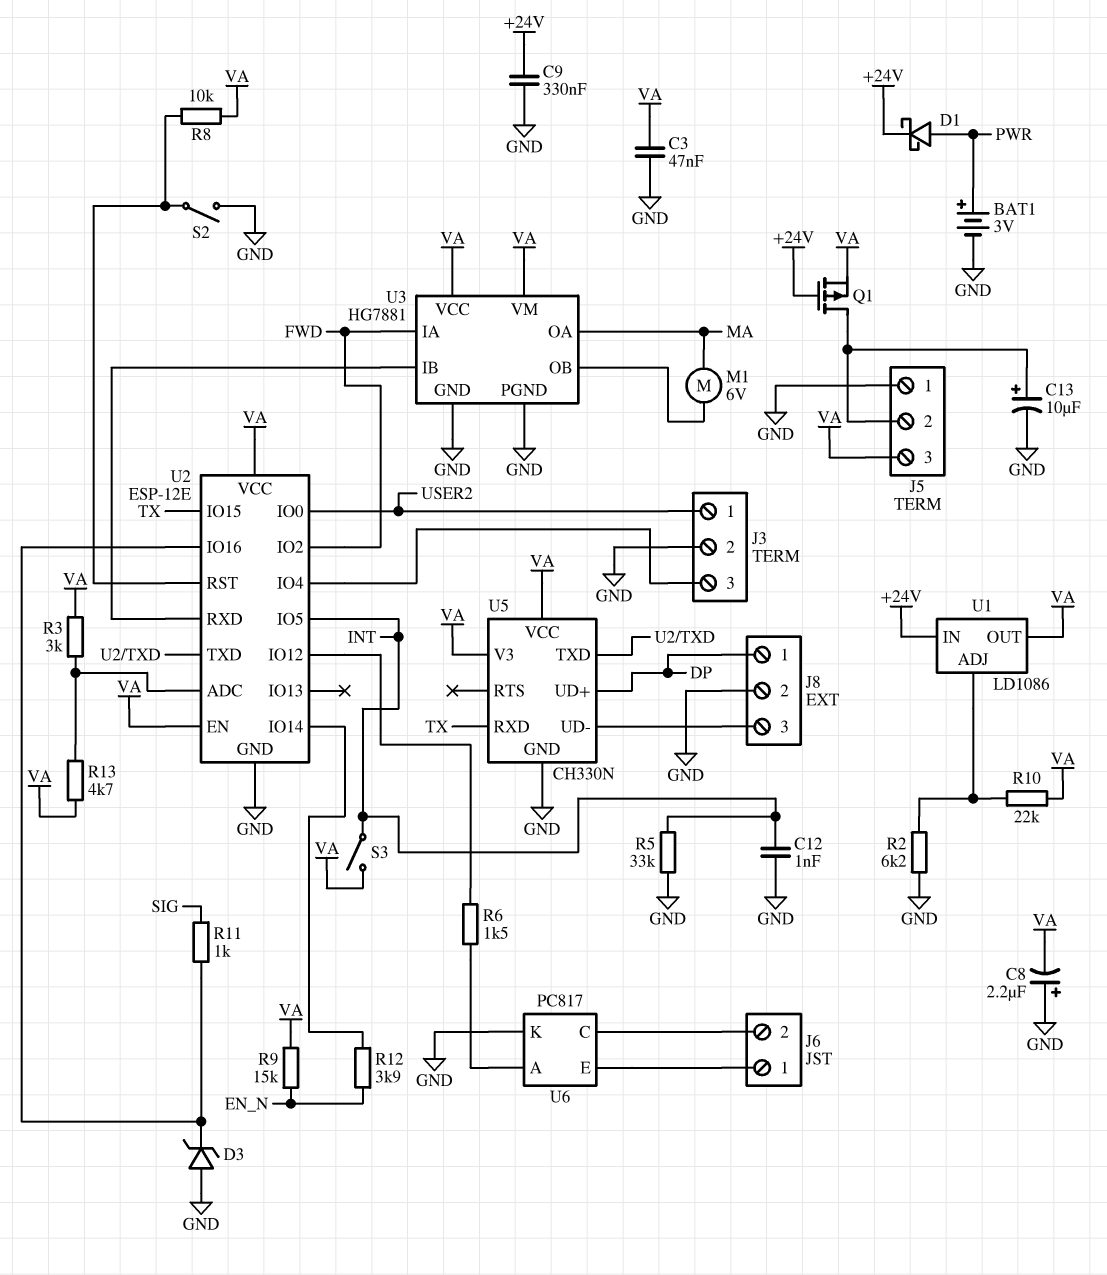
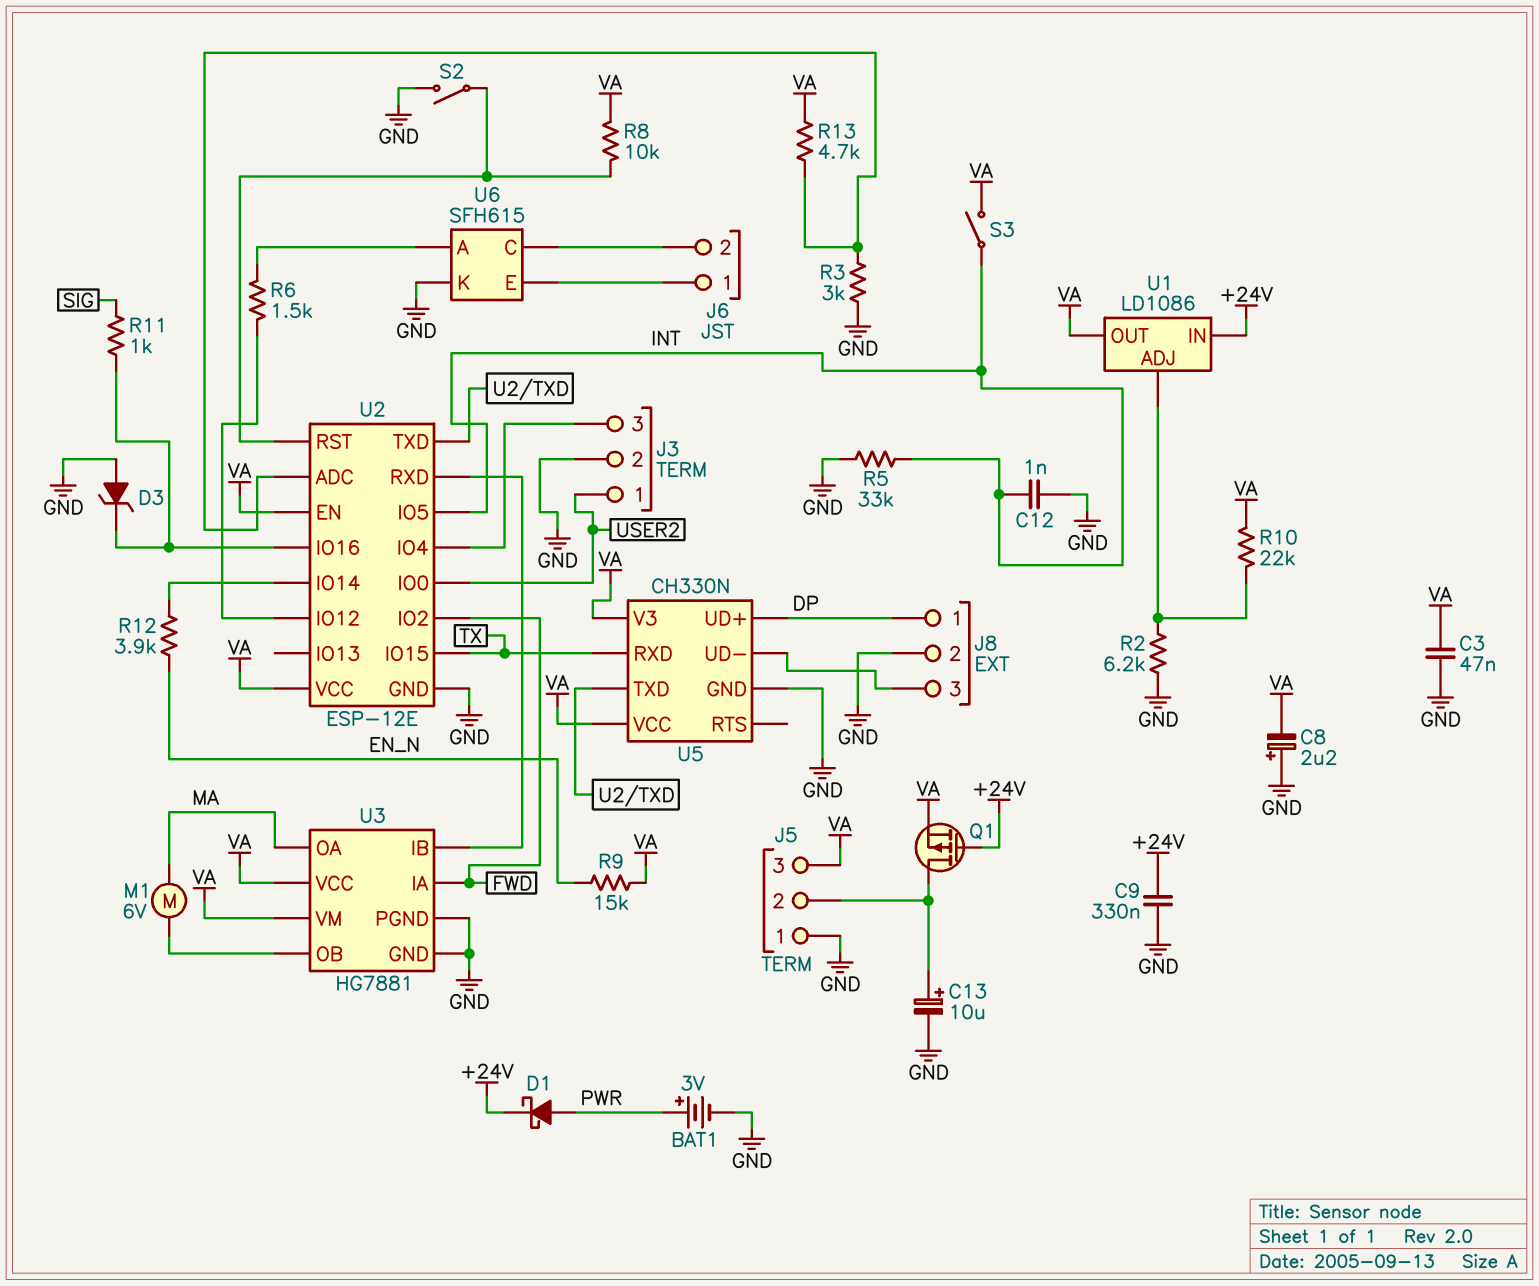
R3: 3k (U2/ADC, VA) -> 3k (GND, U2/ADC)
U6: PC817 -> SFH615

